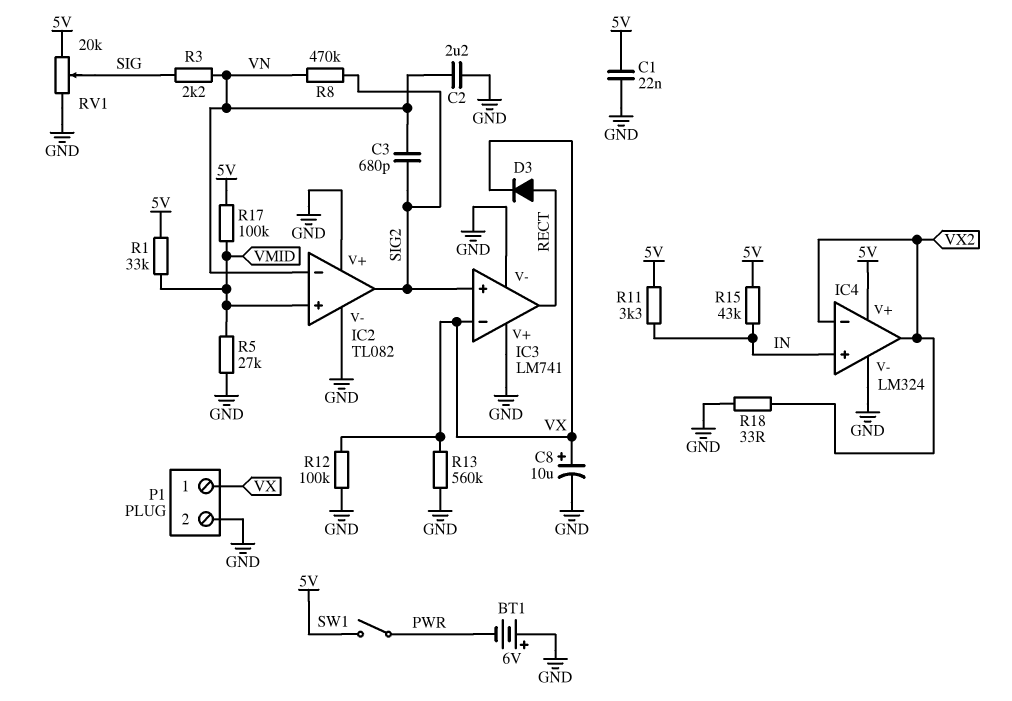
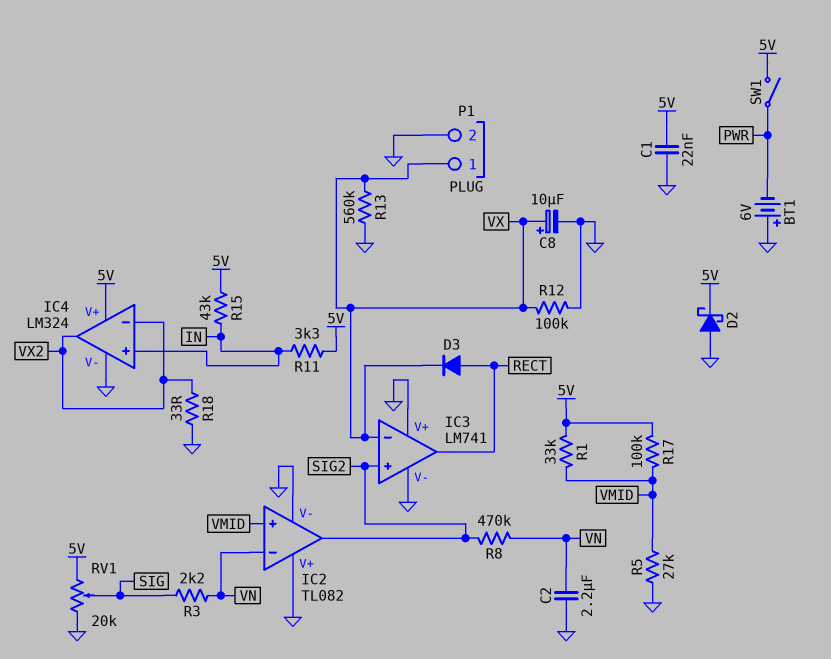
C3: 680pF (SIG2, VN) -> none
D2: none -> schottky (A GND, K 5V)

